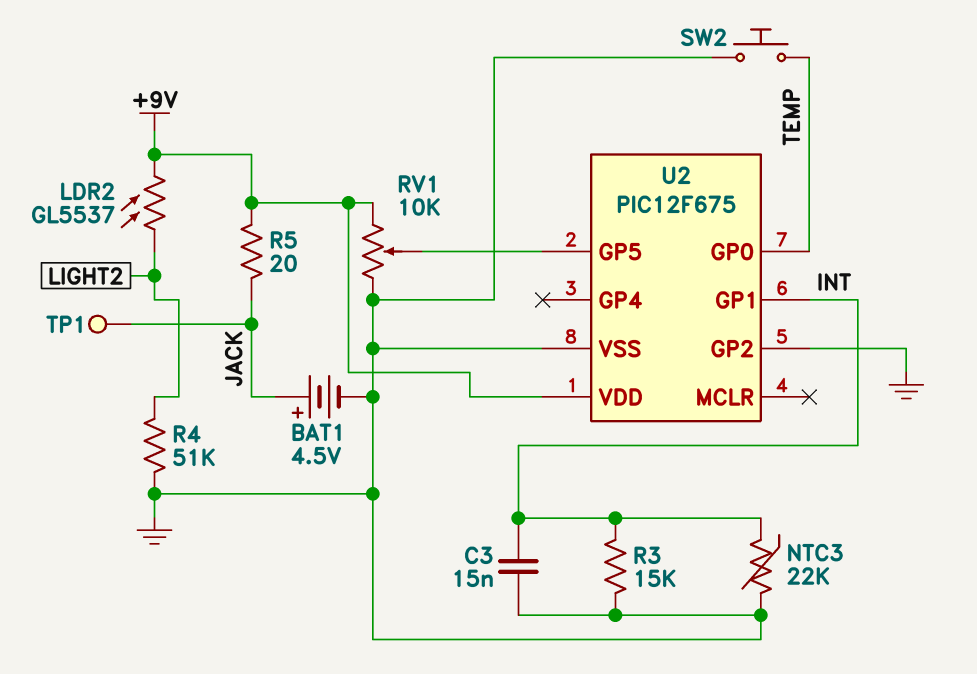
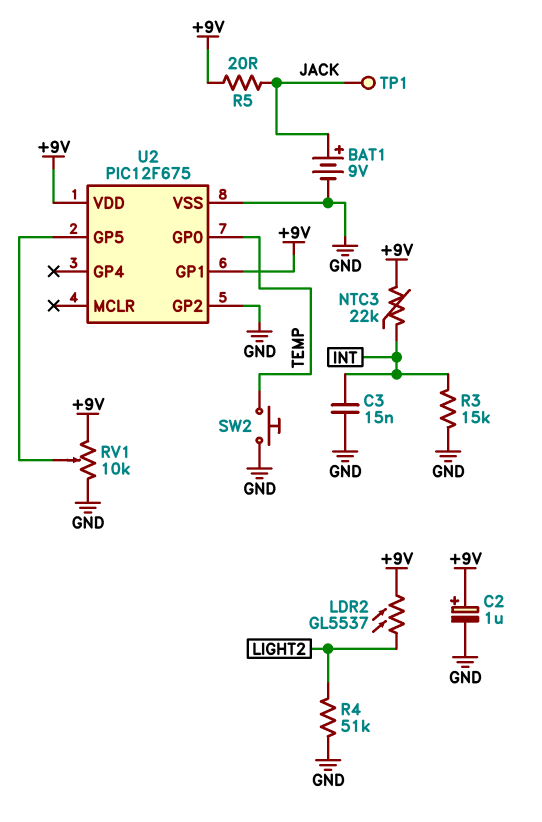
BAT1: 4.5V (plus JACK, minus GND) -> 9V (plus JACK, minus GND)
C2: none -> 1uF (plus +9V, minus GND)
NTC3: 22k (GND, INT) -> 22k (+9V, INT)
U2 pin GP1: INT -> +9V

